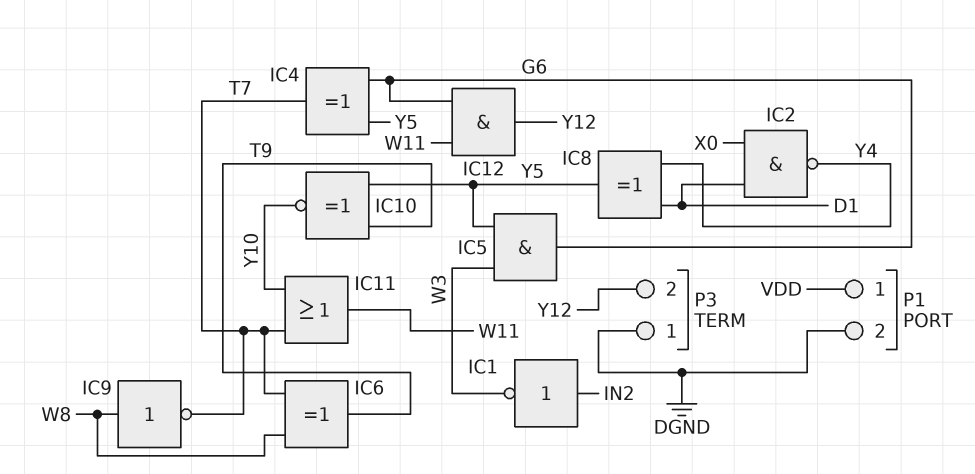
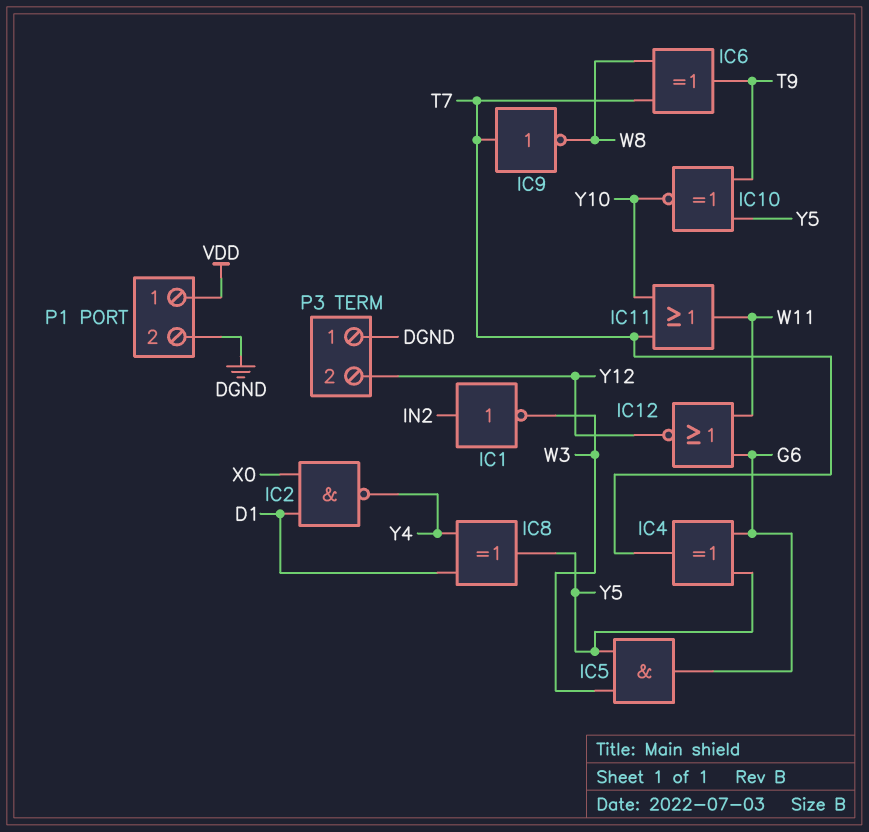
IC9: NOT (in W8, out T7) -> NOT (in T7, out W8)
IC12: AND (in G6, in W11, out Y12) -> NOR (in G6, in W11, out Y12)

